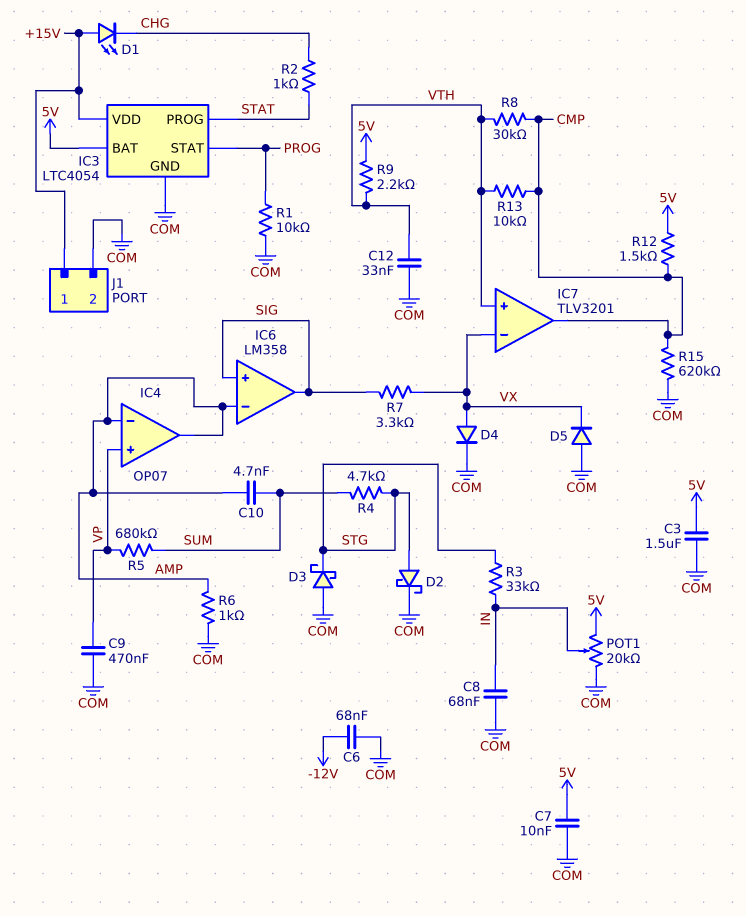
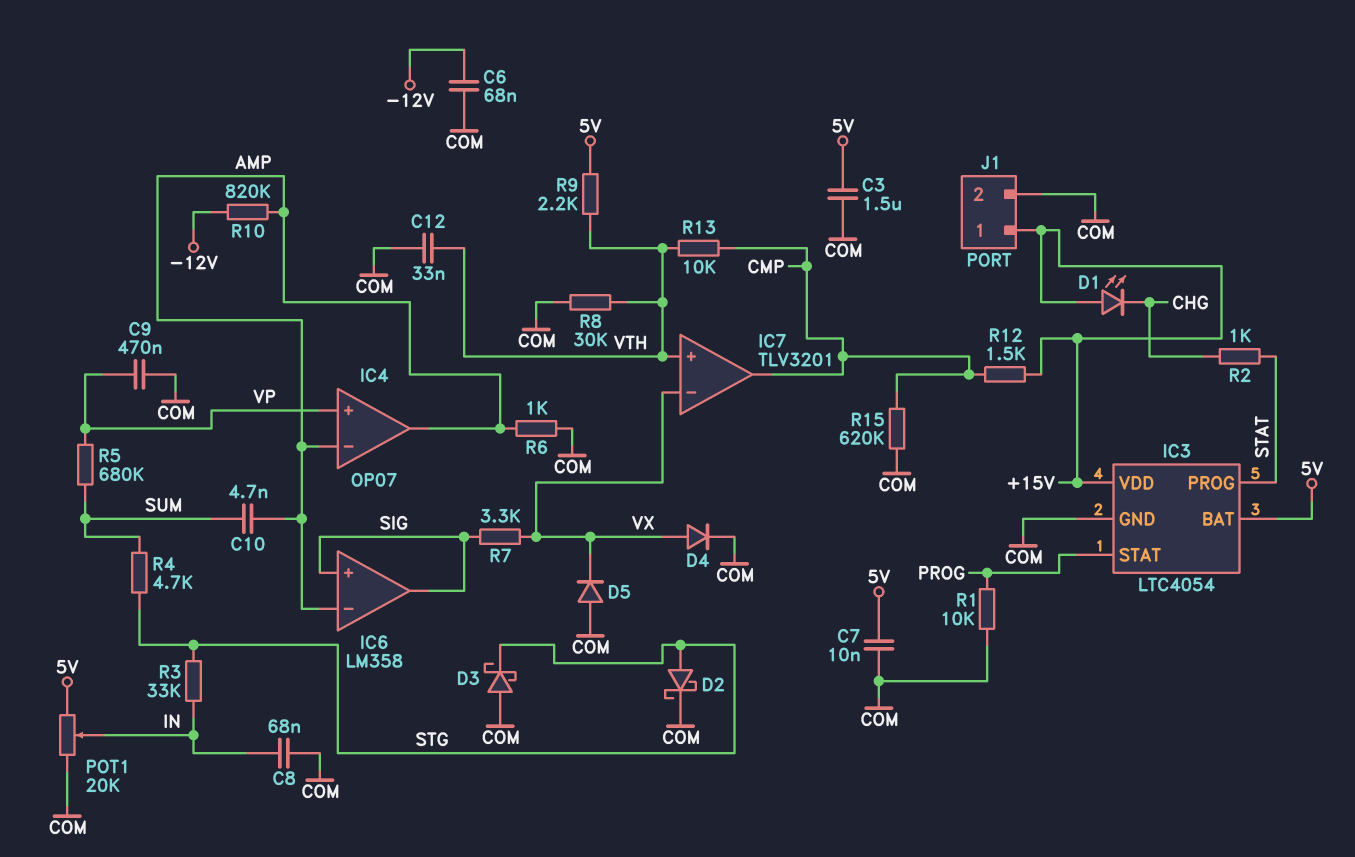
R8: 30k (CMP, VTH) -> 30k (COM, VTH)
R10: none -> 820k (-12V, AMP)
R12: 1.5k (5V, CMP) -> 1.5k (+15V, CMP)

